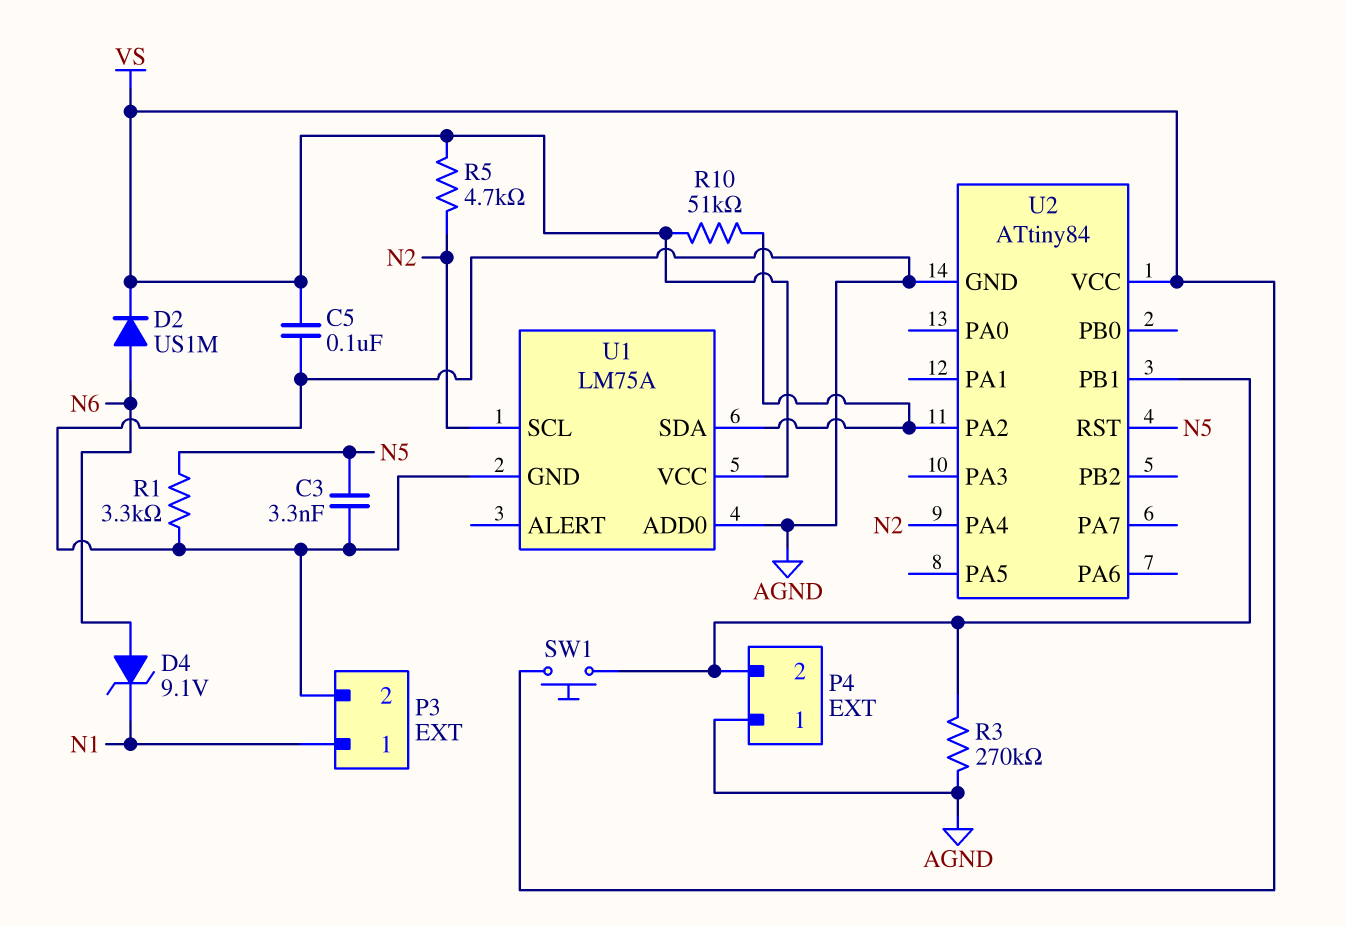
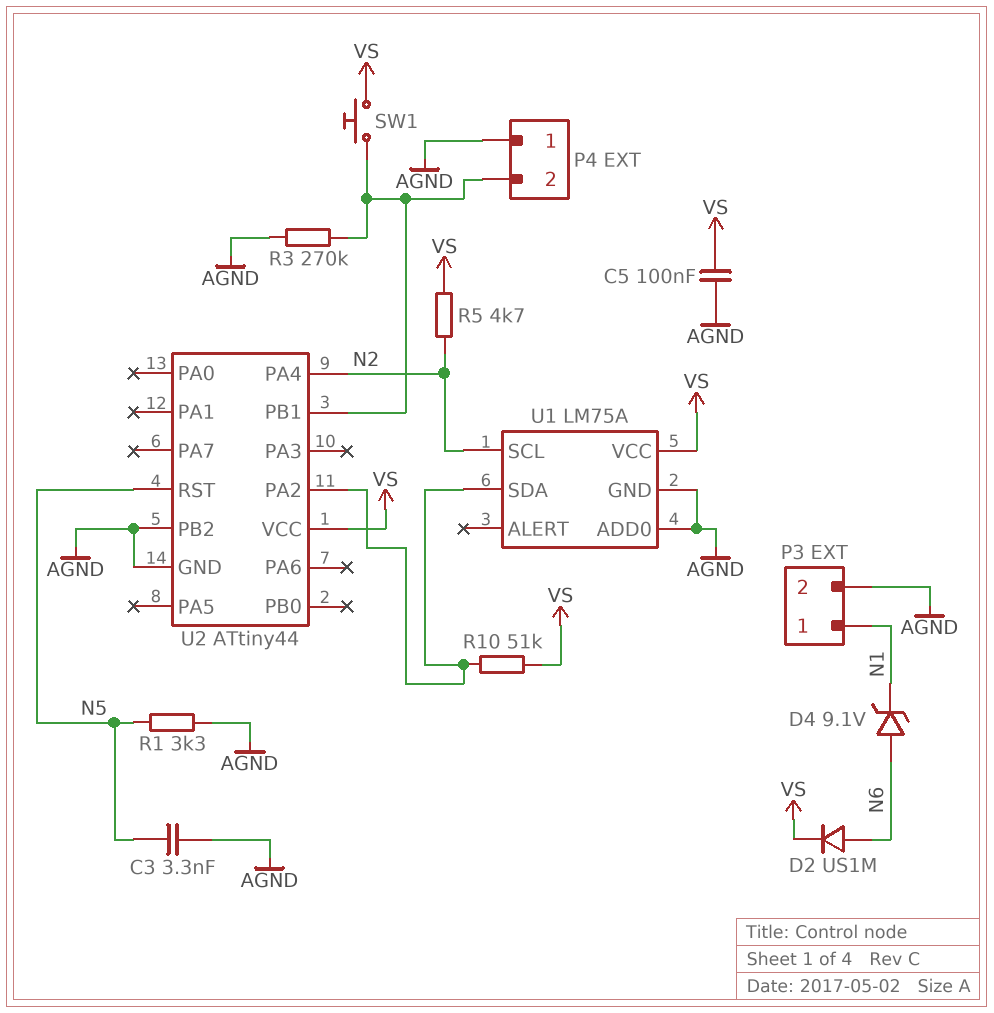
U2: ATtiny84 -> ATtiny44
U2 pin PB2: none -> AGND

